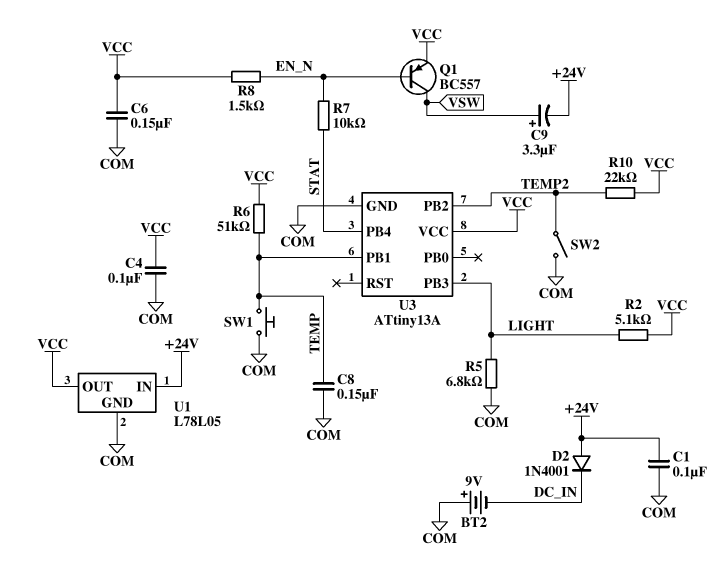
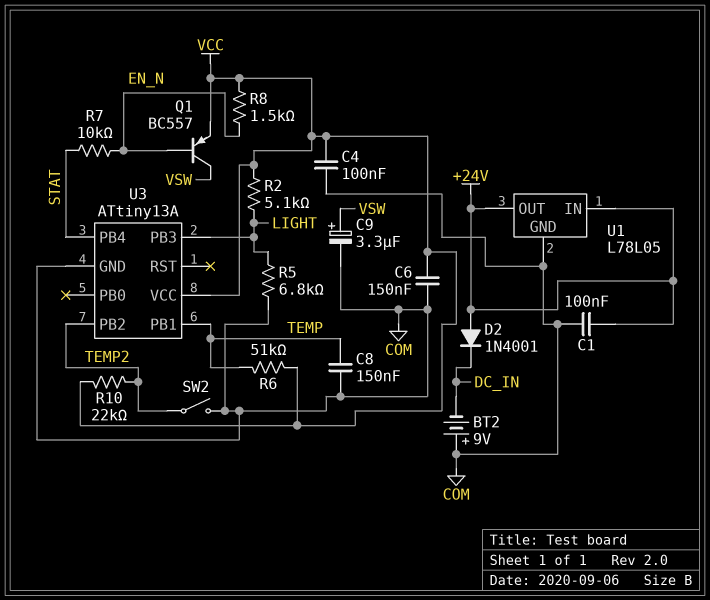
C9: 3.3uF (plus VSW, minus +24V) -> 3.3uF (plus VSW, minus COM)
SW1: button (COM, TEMP) -> none
U1 pin OUT: VCC -> +24V

